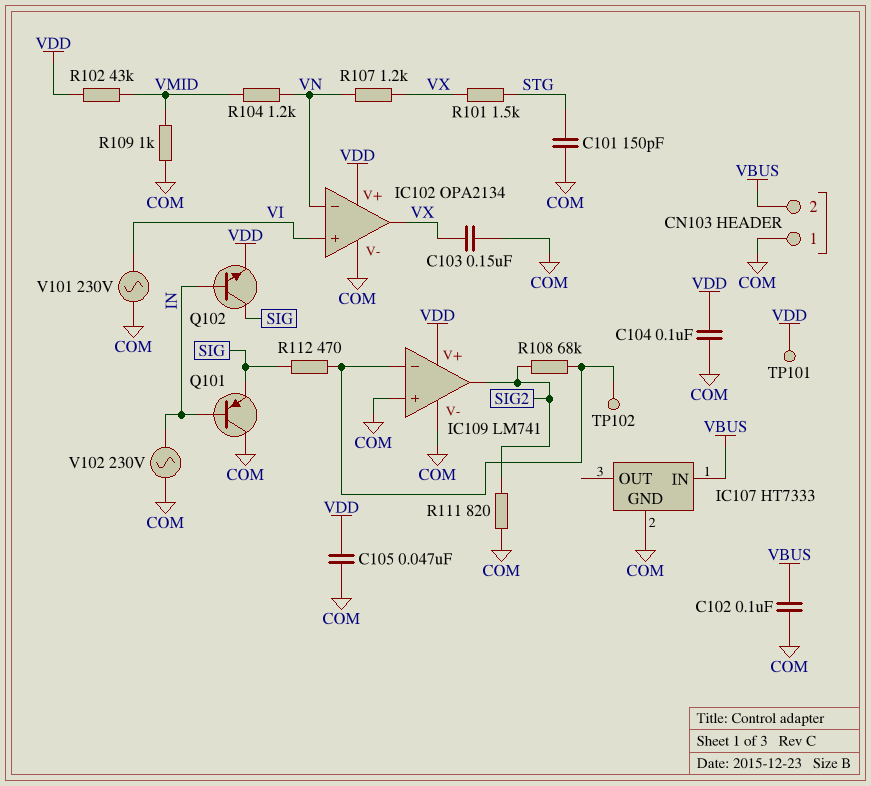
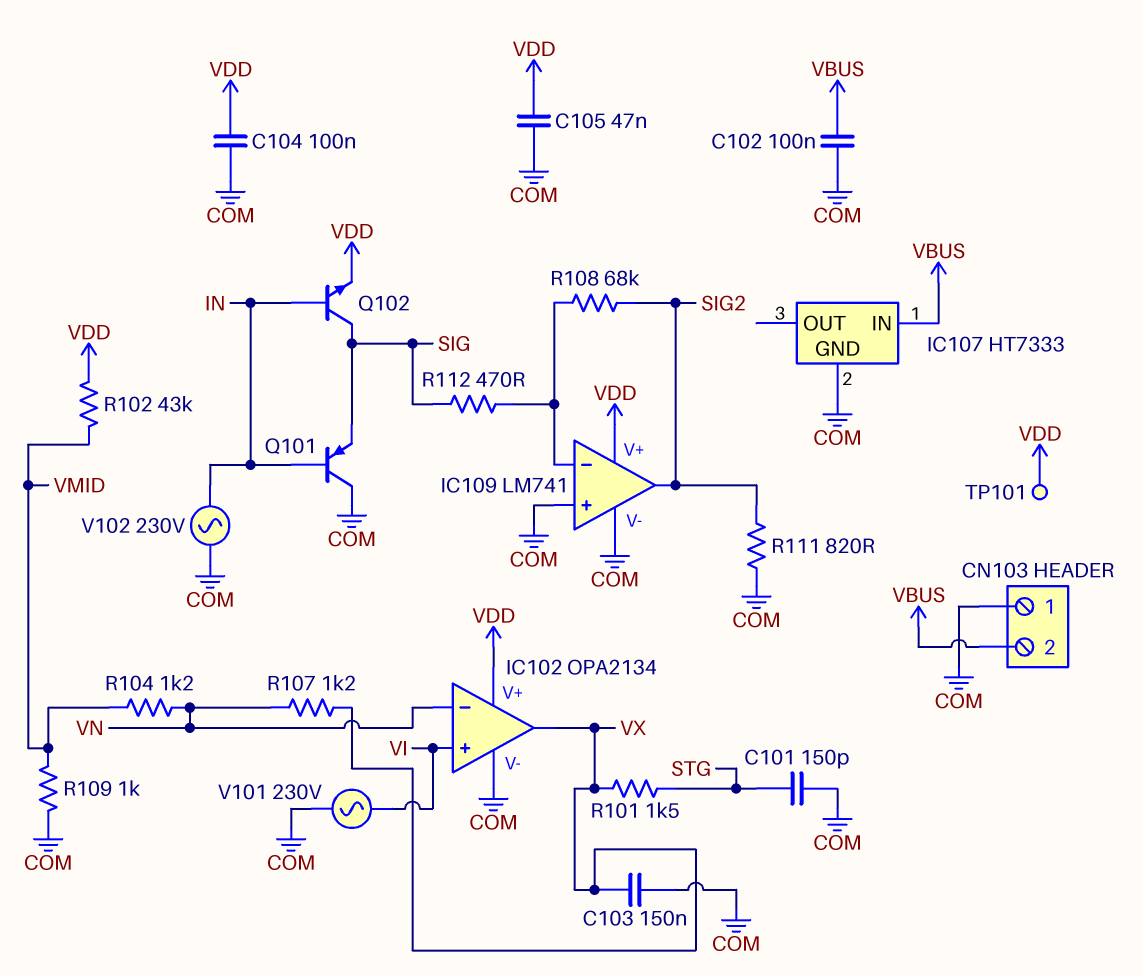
TP102: test point (IC109/in-) -> none

